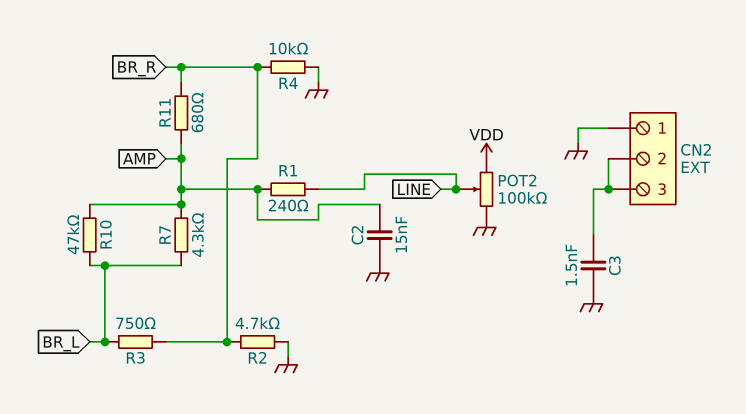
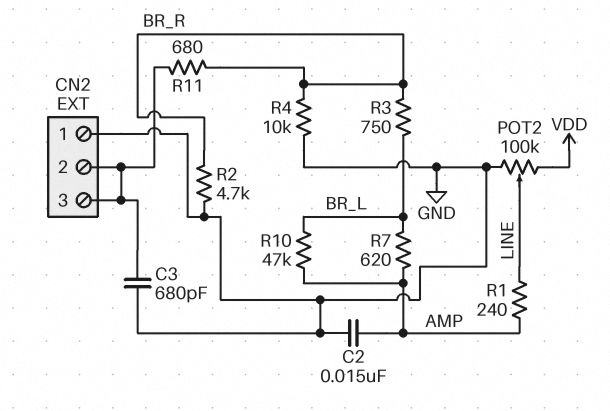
C3: 1.5nF (CN2/2, GND) -> 680pF (CN2/2, GND)
R7: 4.3k (AMP, BR_L) -> 620 (AMP, BR_L)
R11: 680 (AMP, BR_R) -> 680 (BR_R, CN2/2)

